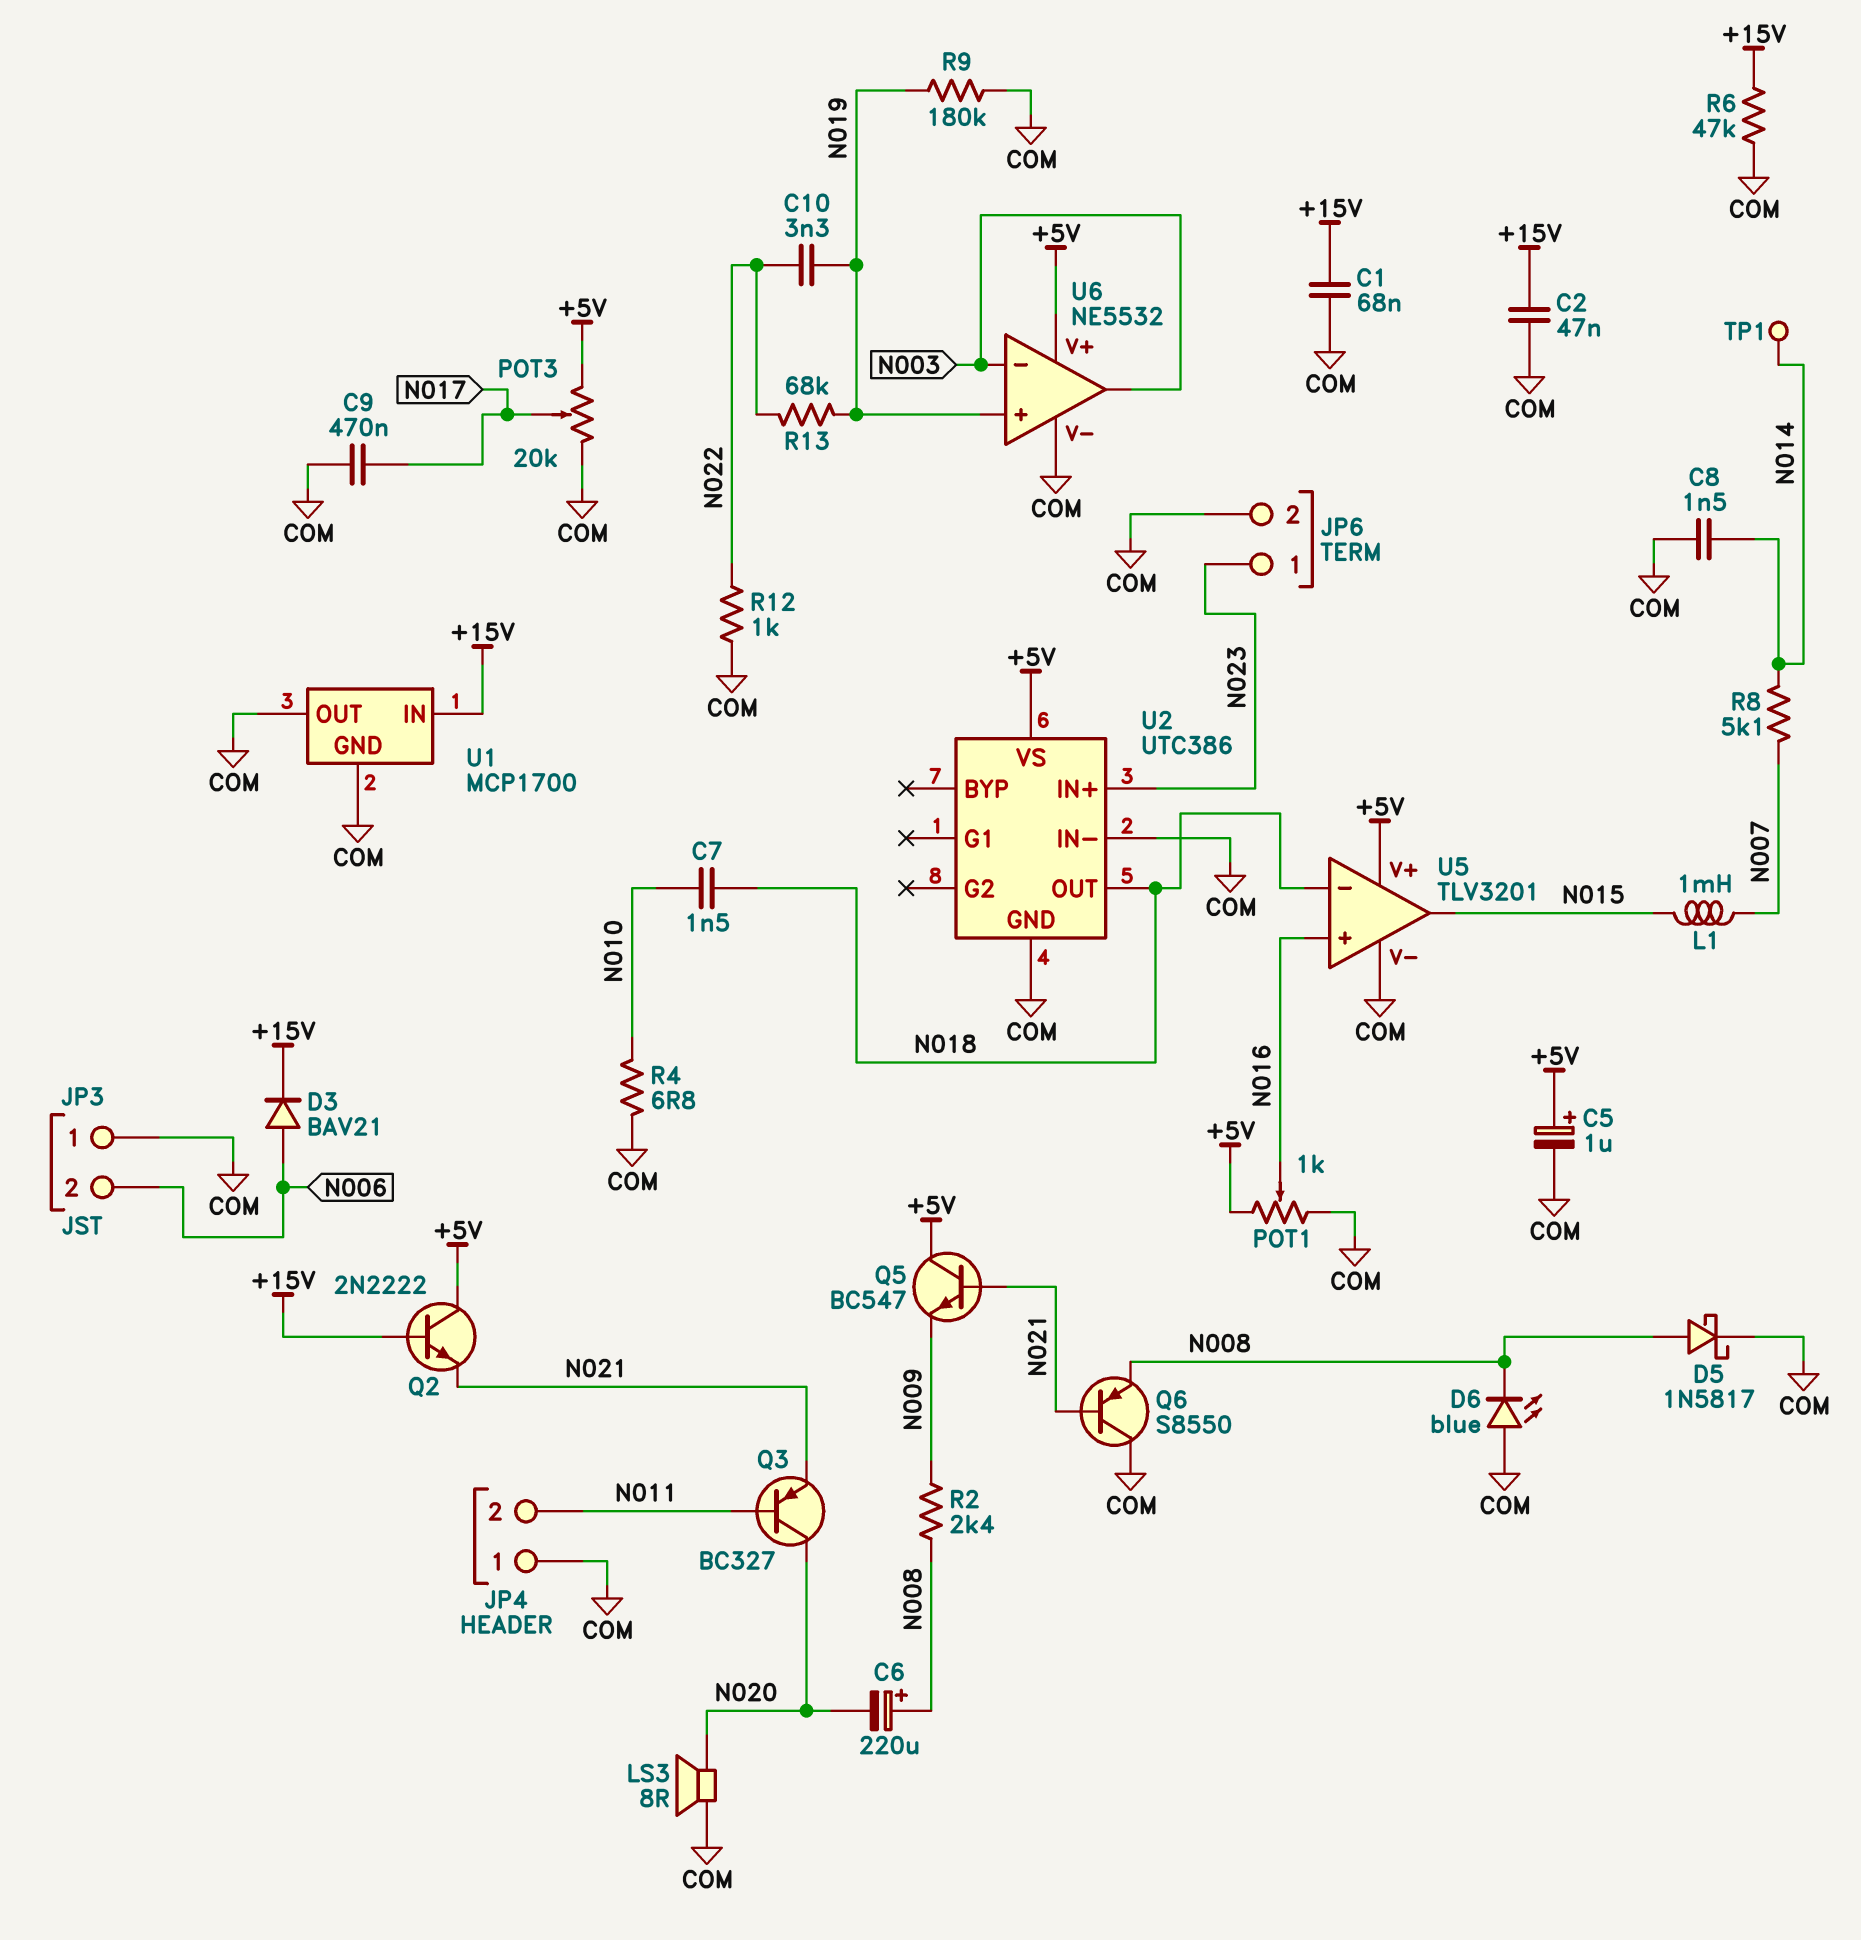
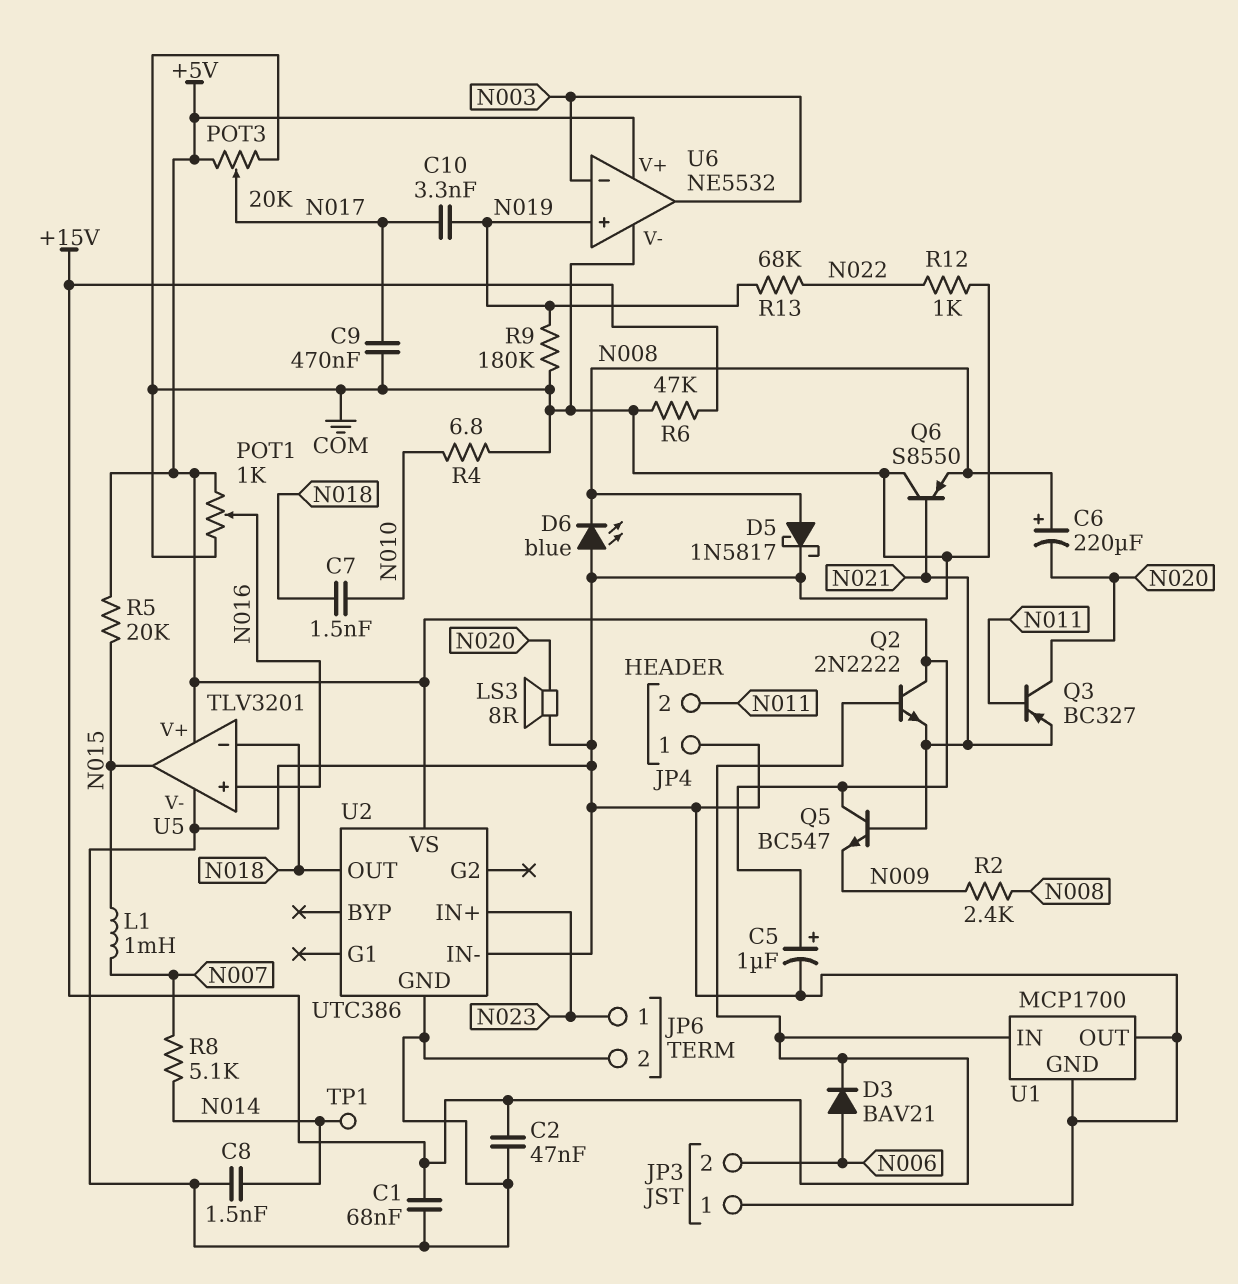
C10: 3.3nF (N019, N022) -> 3.3nF (N017, N019)
R5: none -> 20k (+5V, N015)

